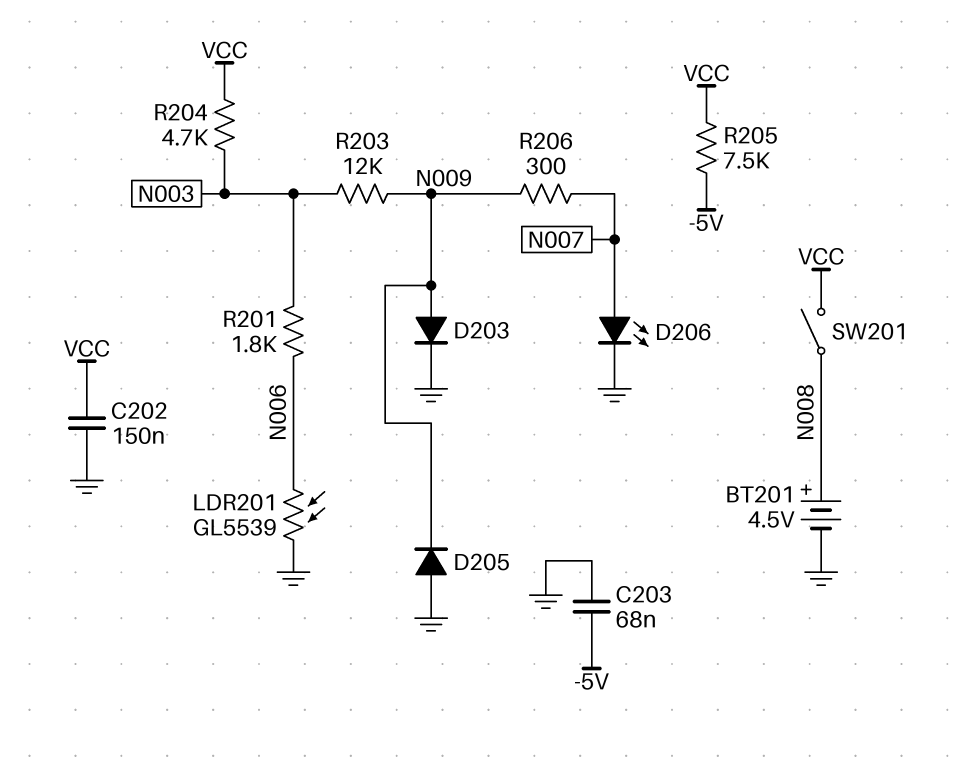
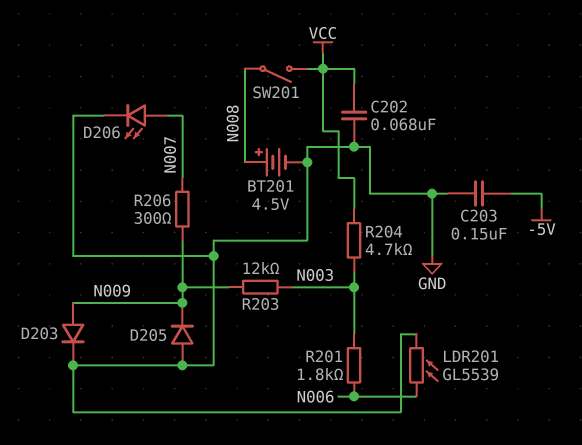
C202: 150nF (GND, VCC) -> 68nF (GND, VCC)
C203: 68nF (-5V, GND) -> 150nF (-5V, GND)
R205: 7.5k (-5V, VCC) -> none

